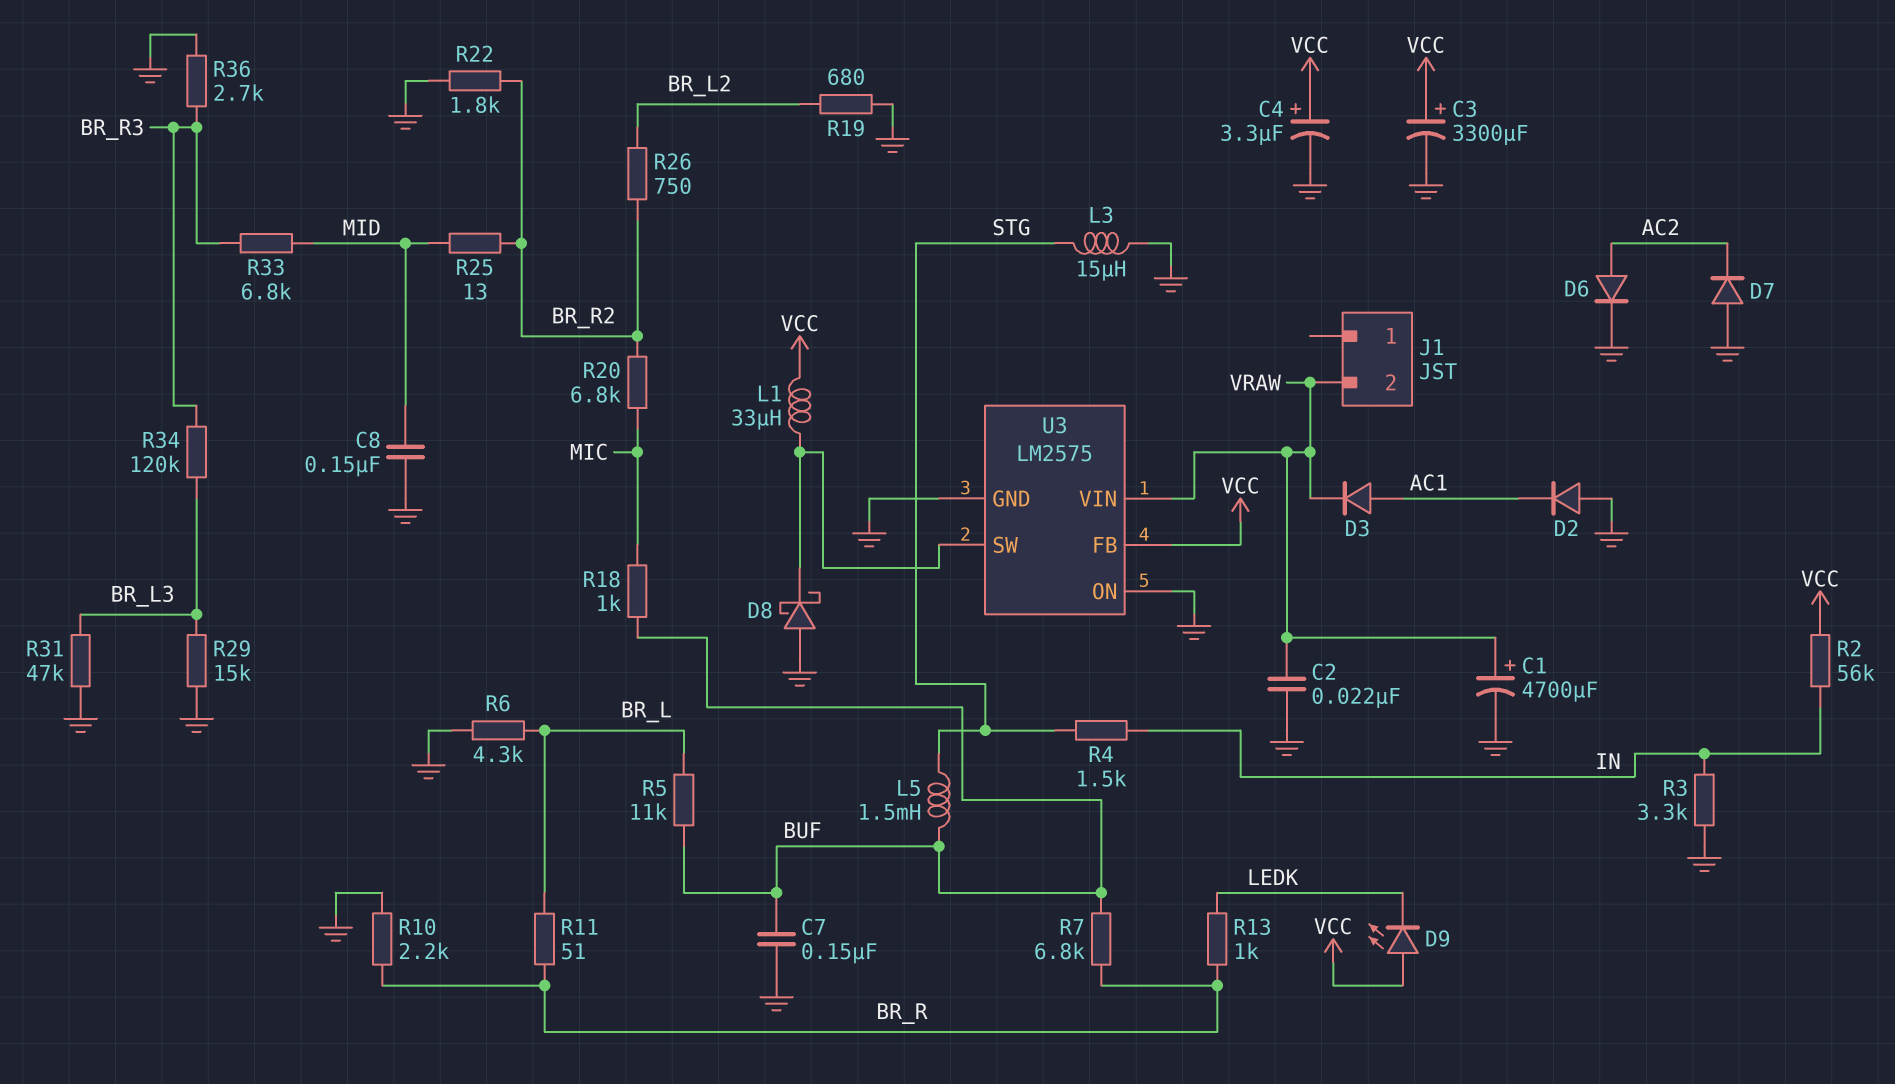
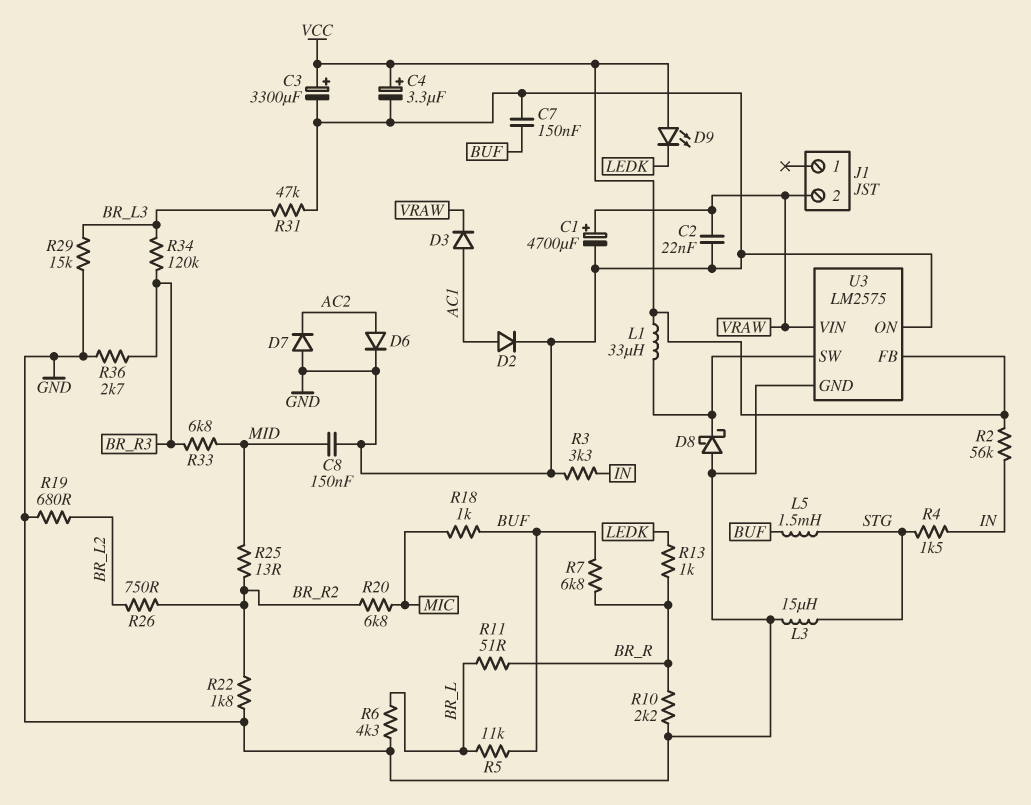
D2: diode (A GND, K AC1) -> diode (A AC1, K GND)

